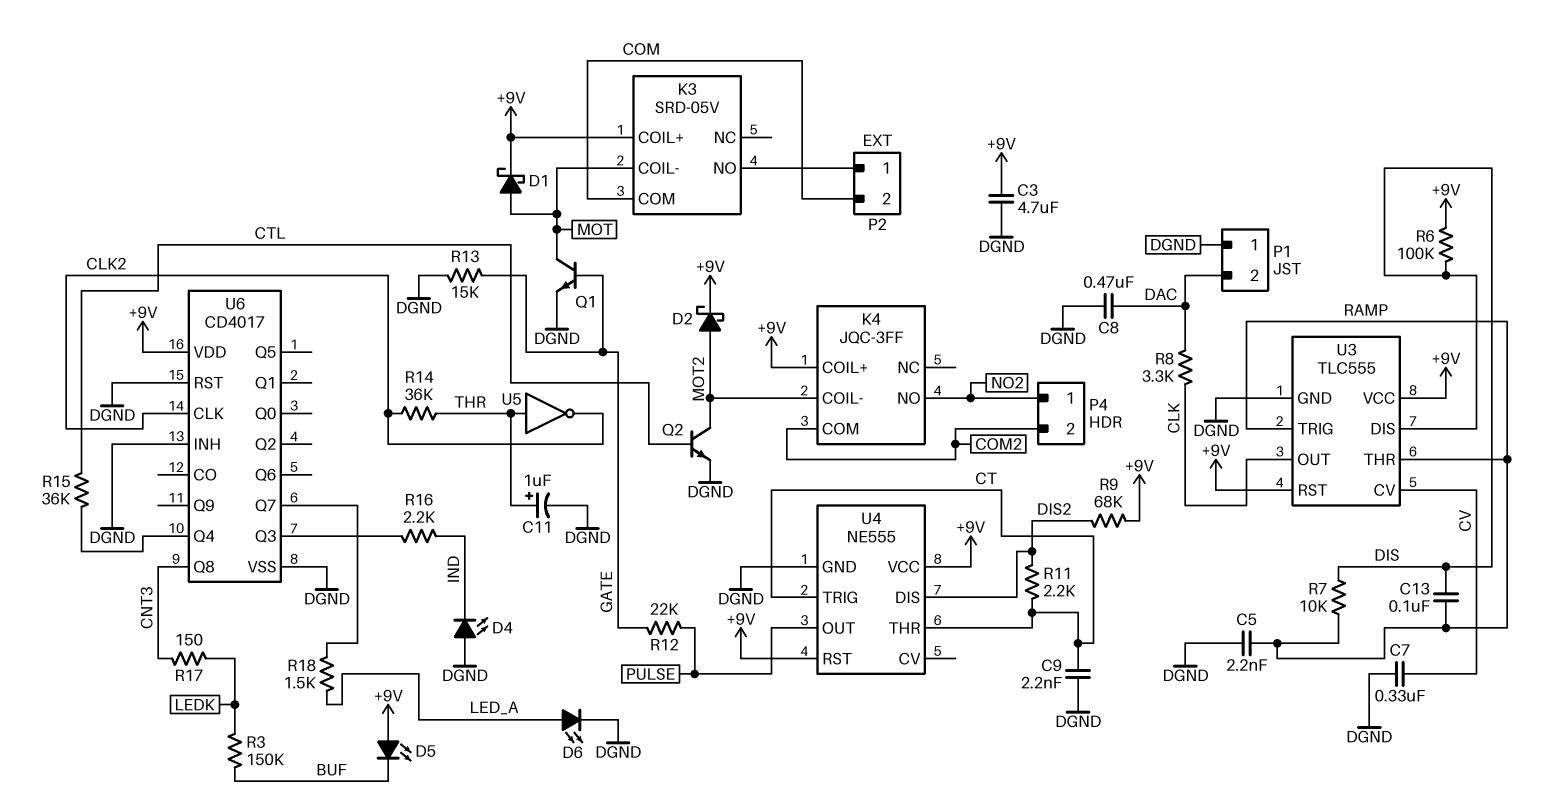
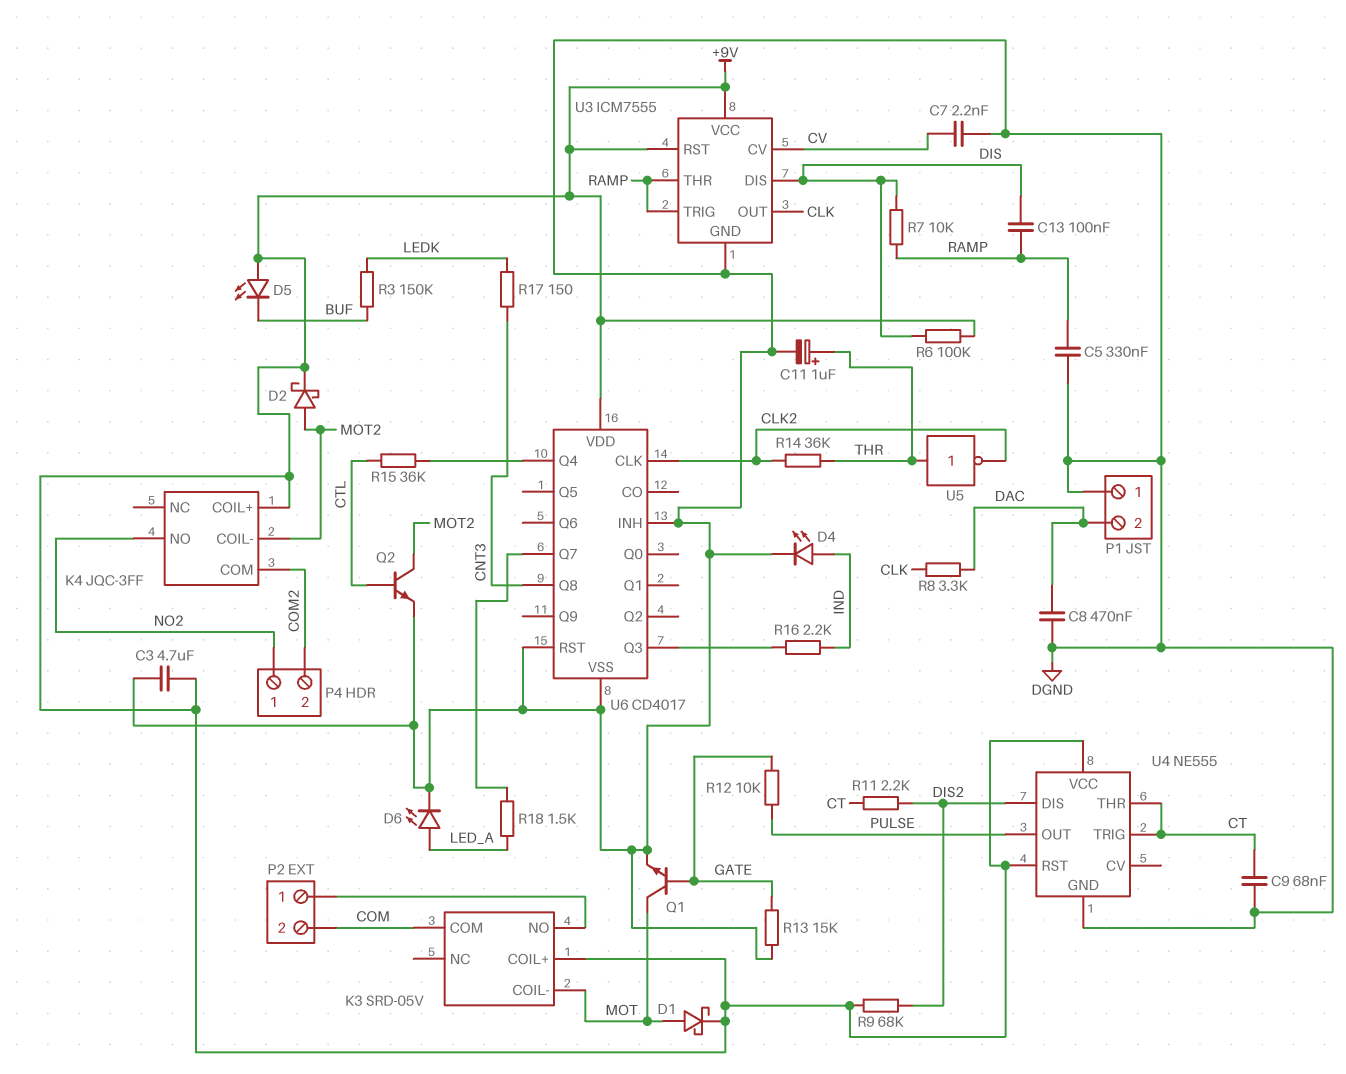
C5: 2.2nF (DGND, RAMP) -> 330nF (DGND, RAMP)
C7: 330nF (CV, DGND) -> 2.2nF (CV, DGND)
C9: 2.2nF (CT, DGND) -> 68nF (CT, DGND)
D4: LED (A DGND, K IND) -> LED (A IND, K DGND)
R12: 22k (GATE, PULSE) -> 10k (GATE, PULSE)
U3: TLC555 -> ICM7555

